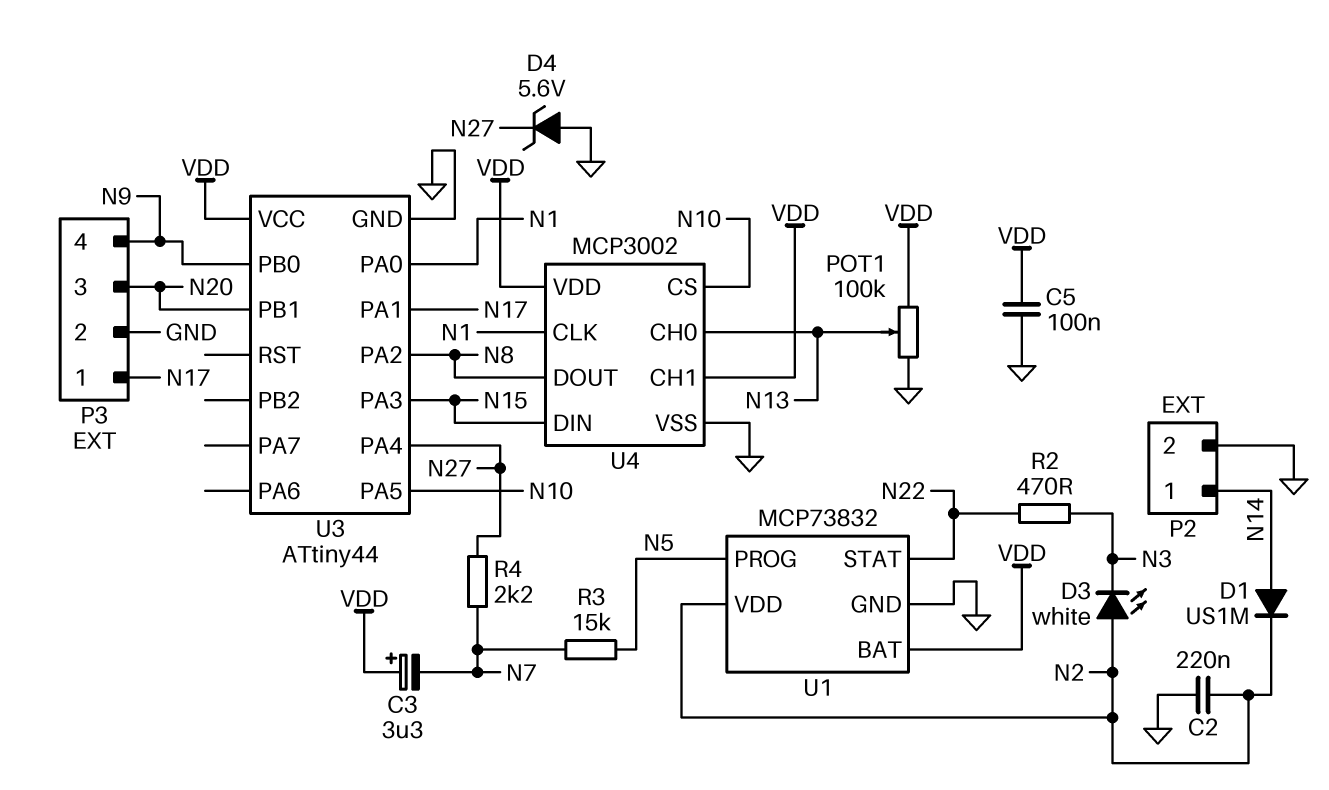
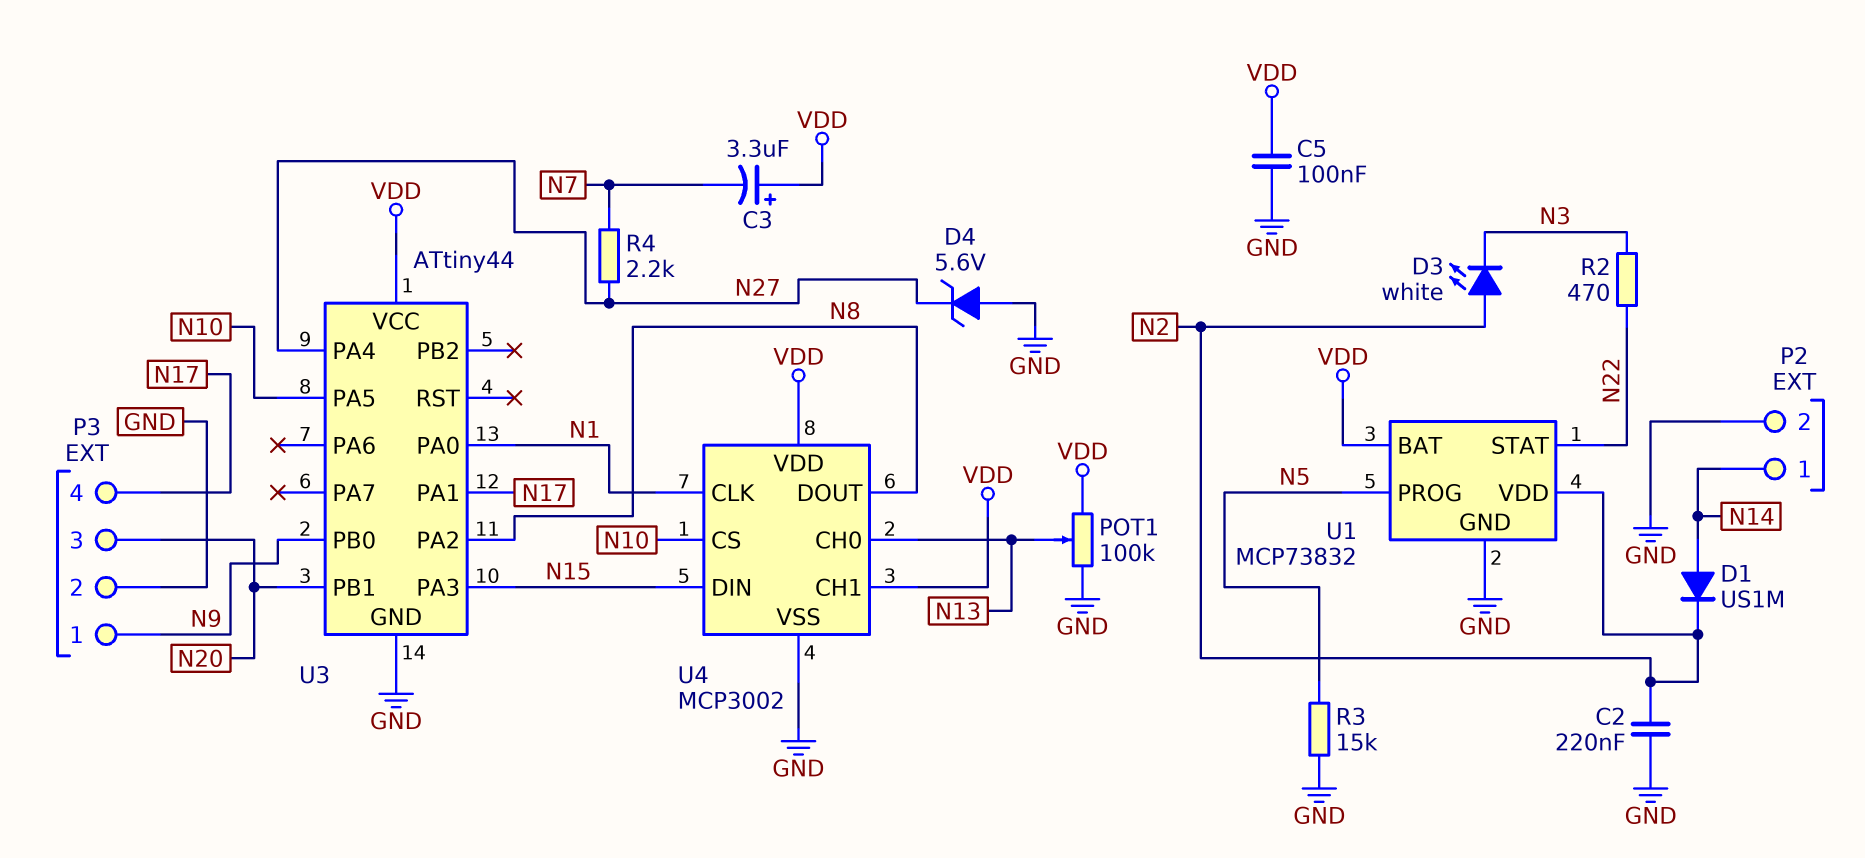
P3 pin 1: N17 -> N9
P3 pin 4: N9 -> N17
R3: 15k (N5, N7) -> 15k (GND, N5)

